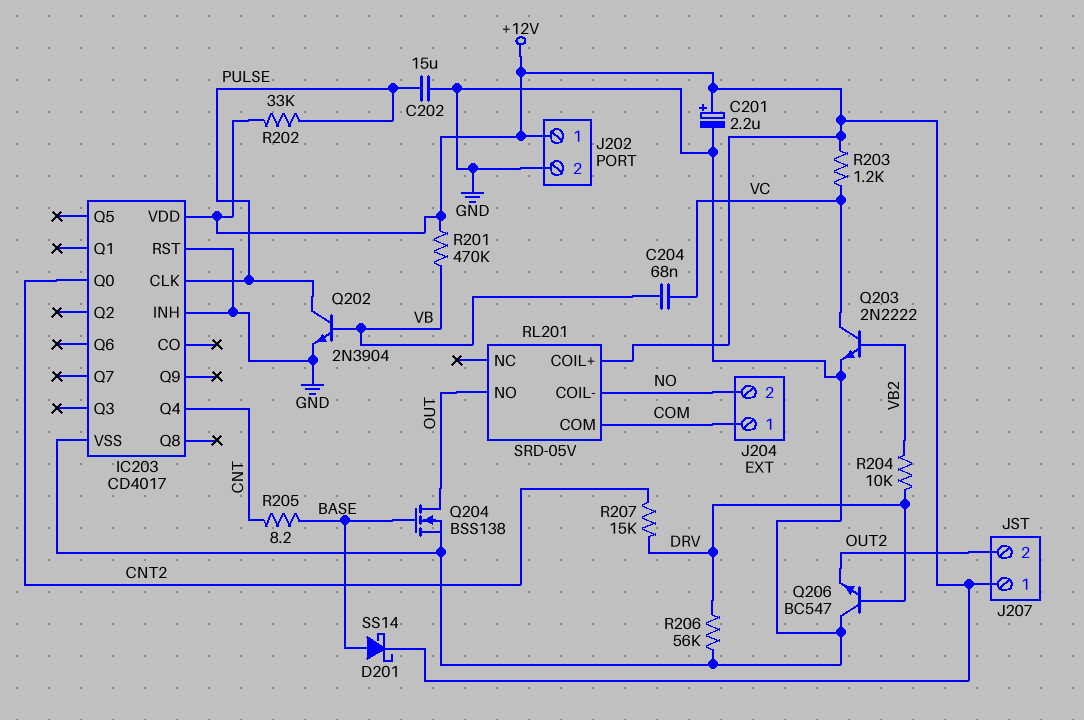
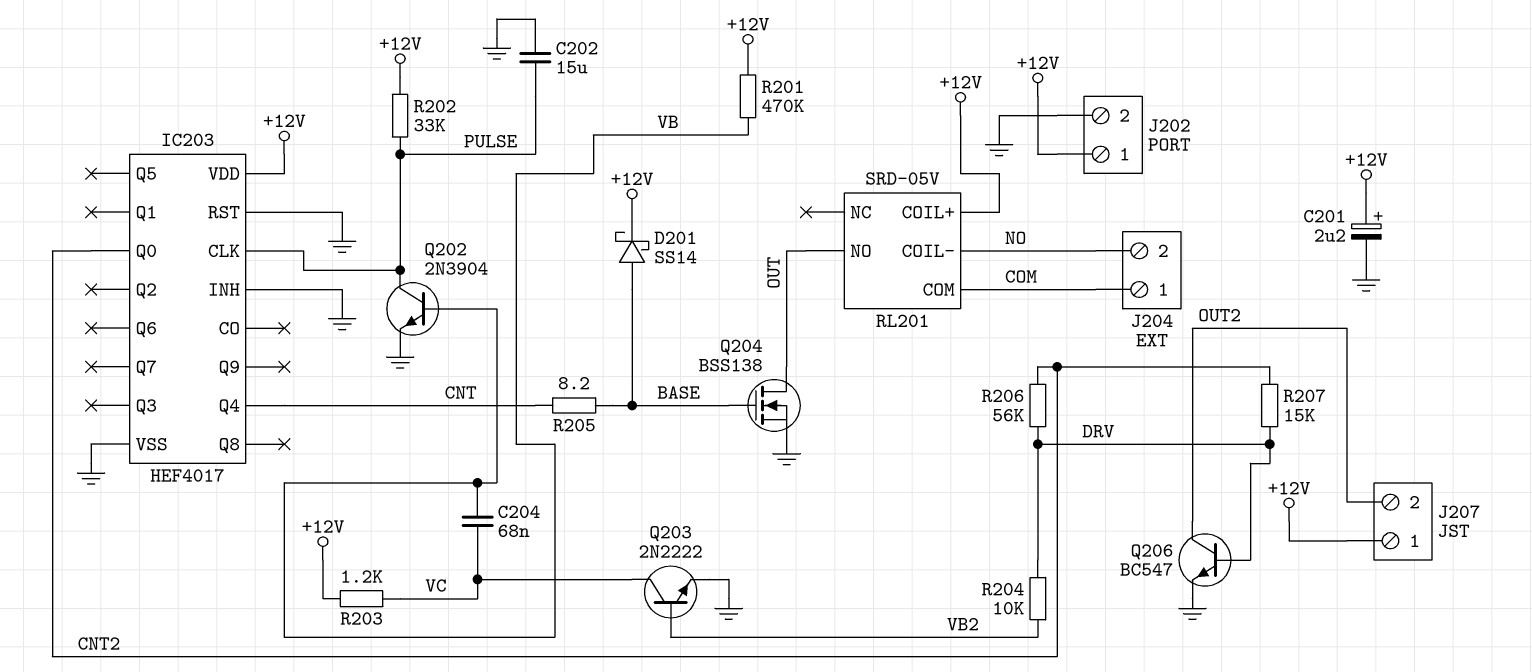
IC203: CD4017 -> HEF4017
Q206: NPN BC547 (B DRV, C GND, E OUT2) -> NPN BC547 (B DRV, C OUT2, E GND)
R206: 56k (DRV, GND) -> 56k (CNT2, DRV)

